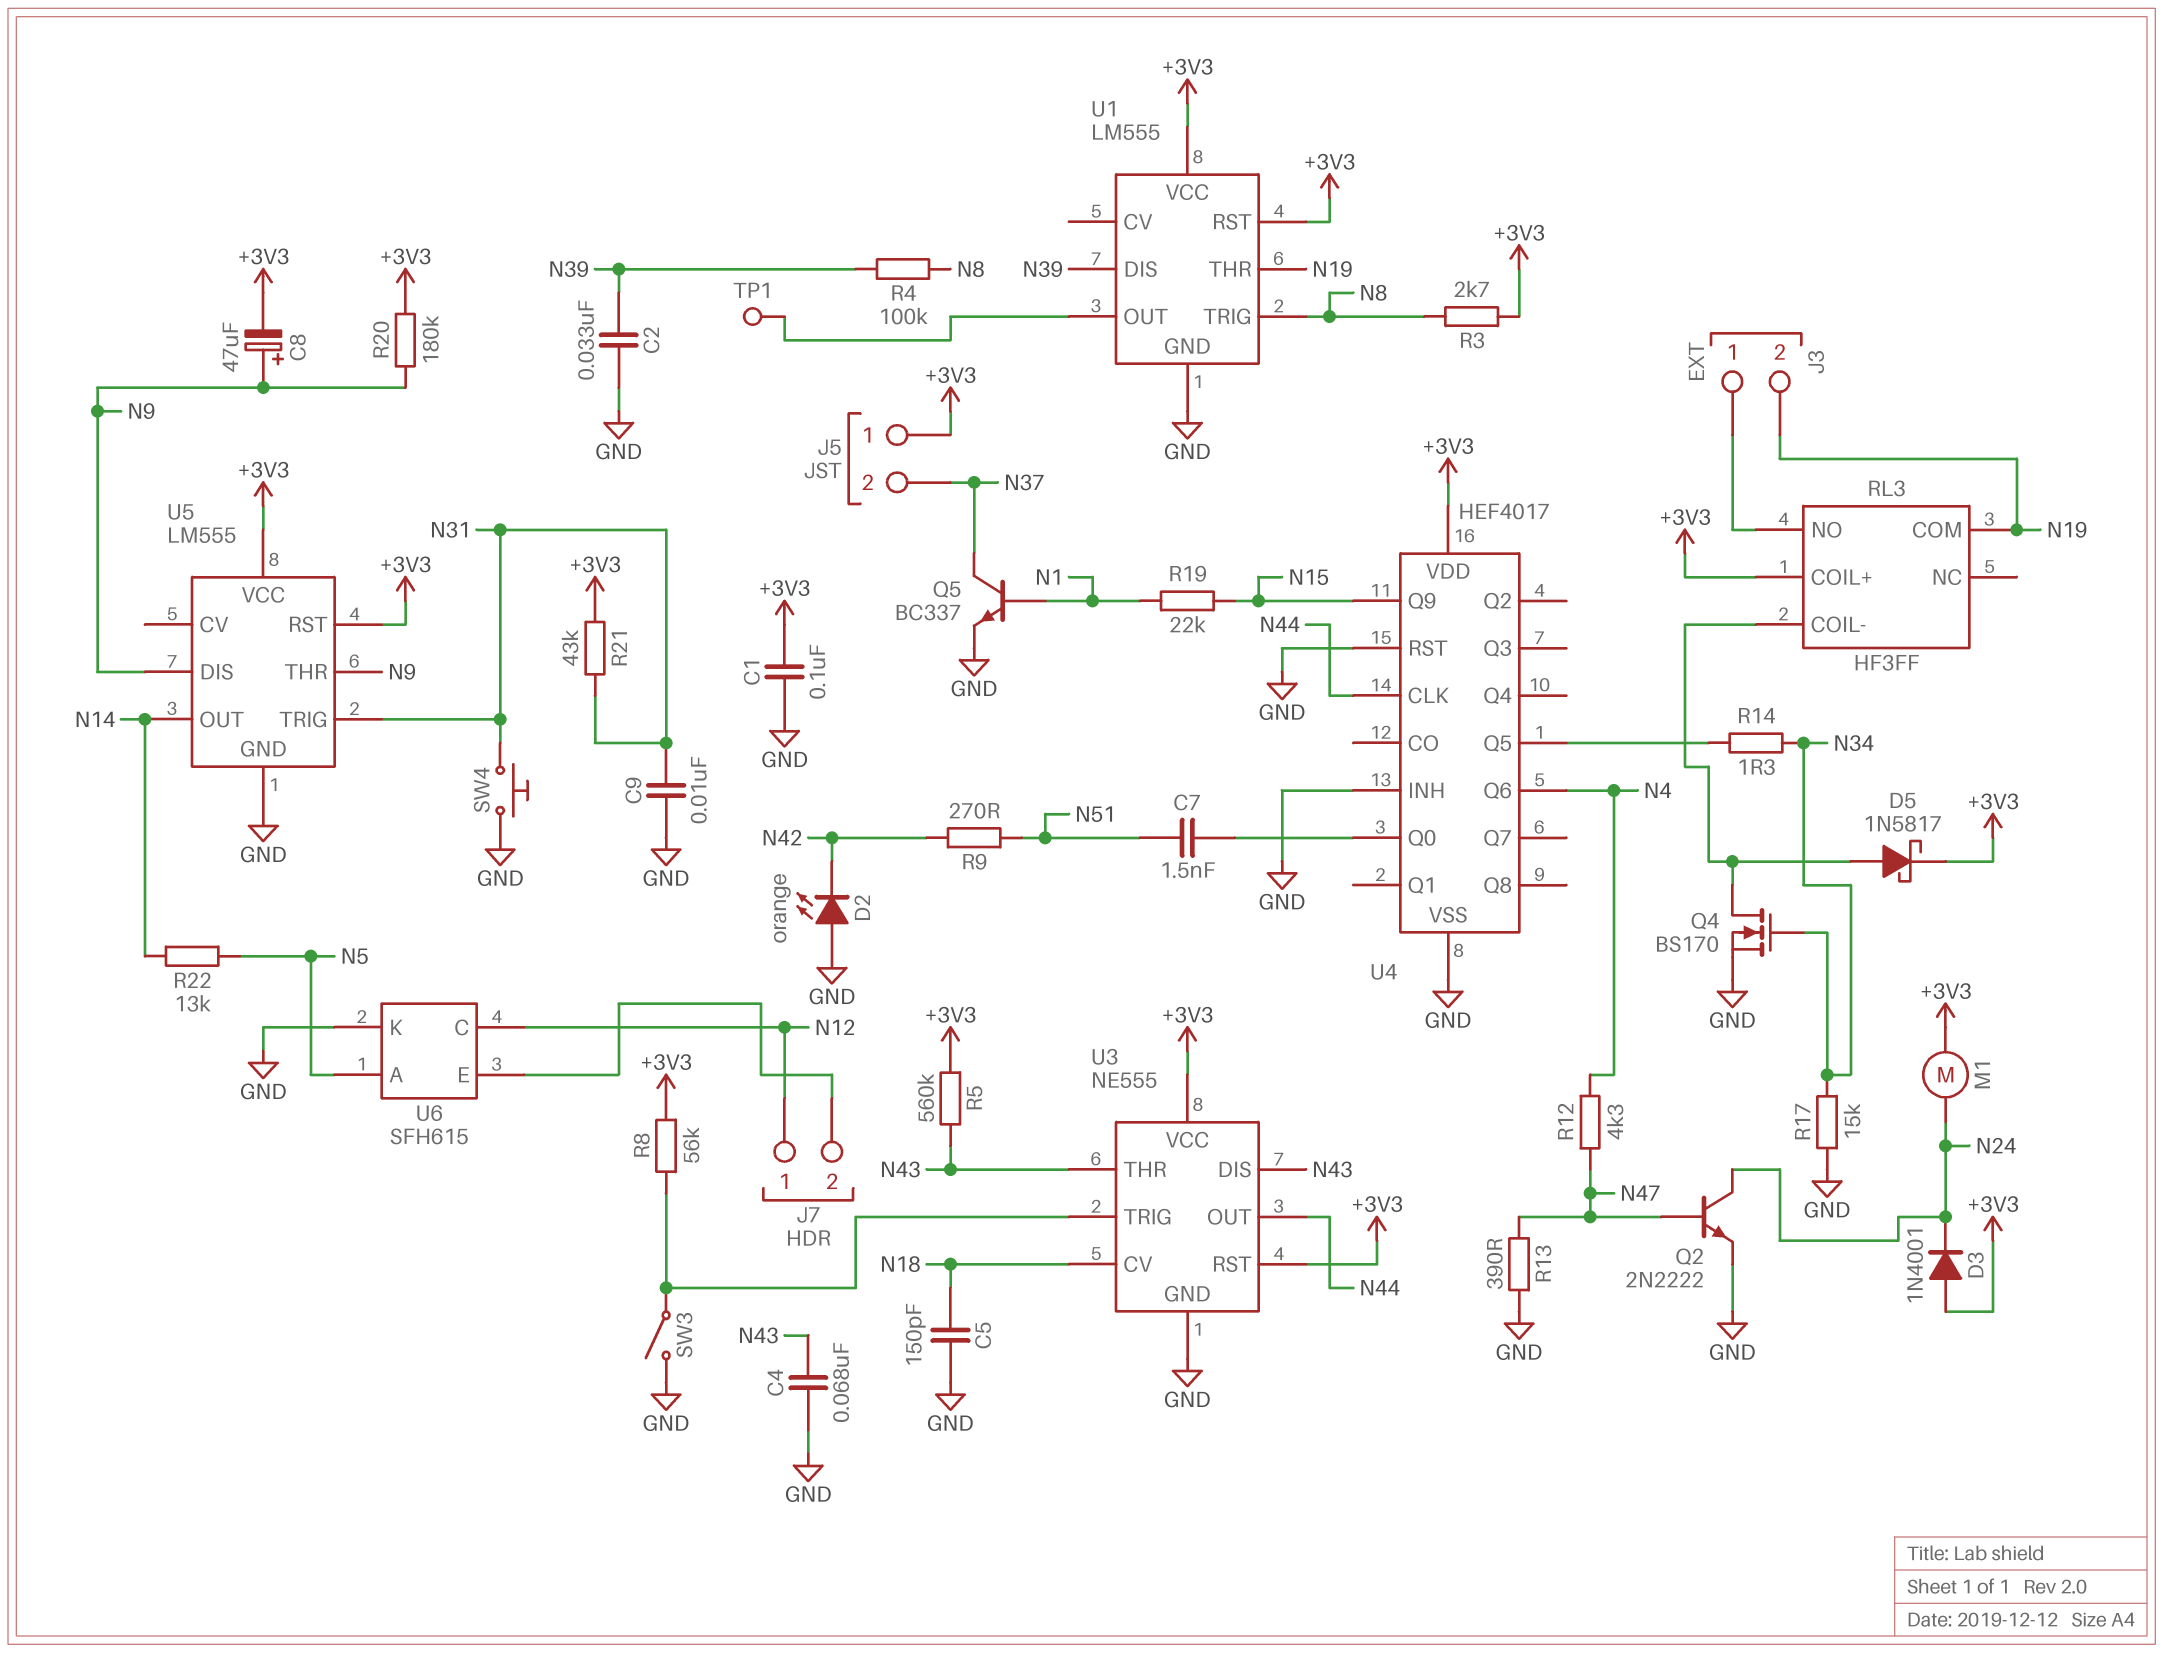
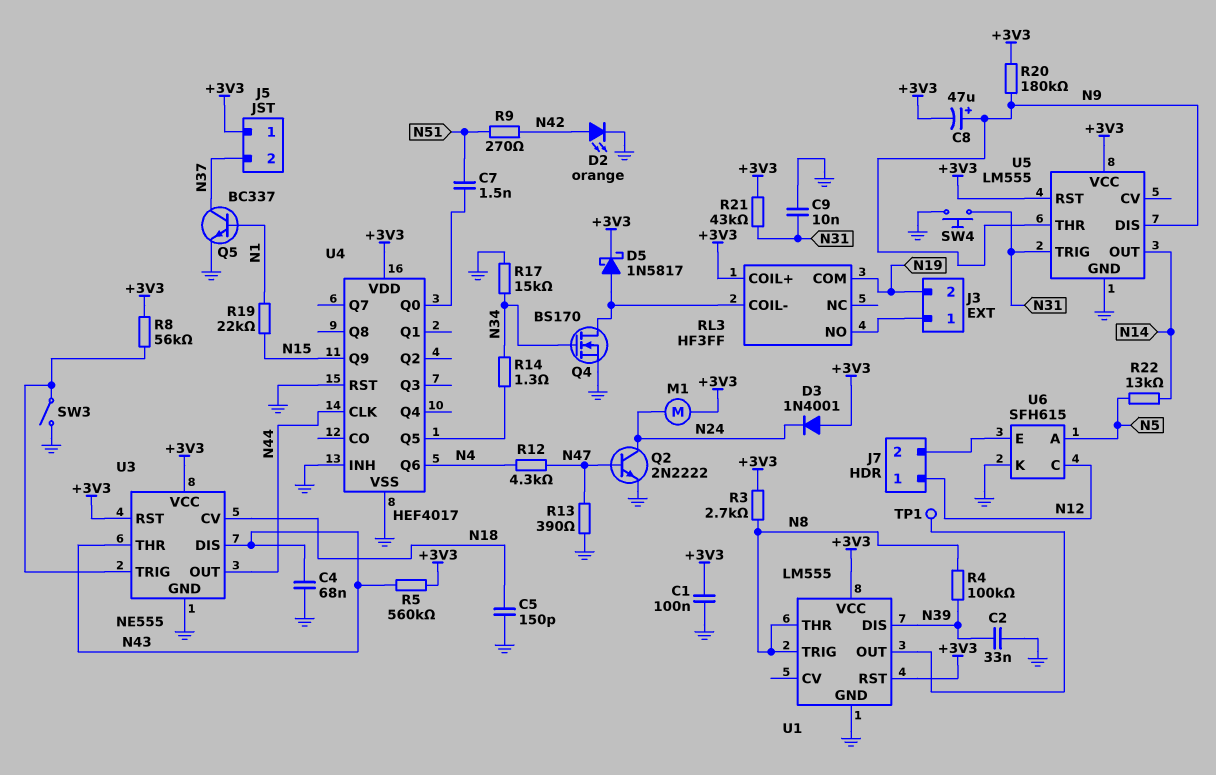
D2: LED orange (A GND, K N42) -> LED orange (A N42, K GND)
U1 pin THR: N19 -> N8

